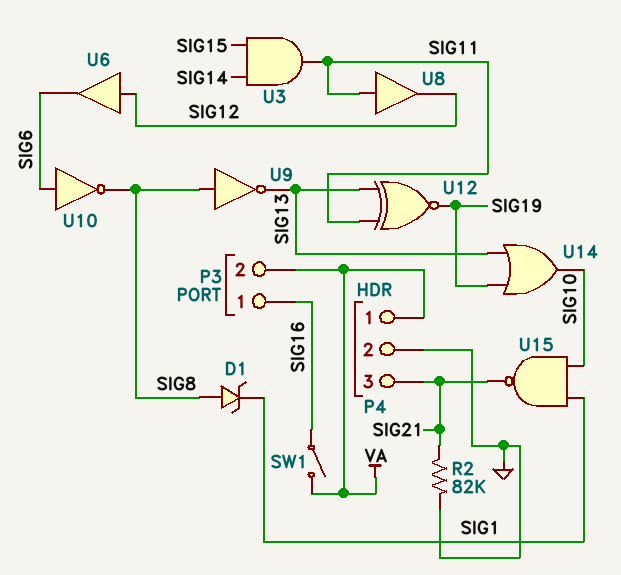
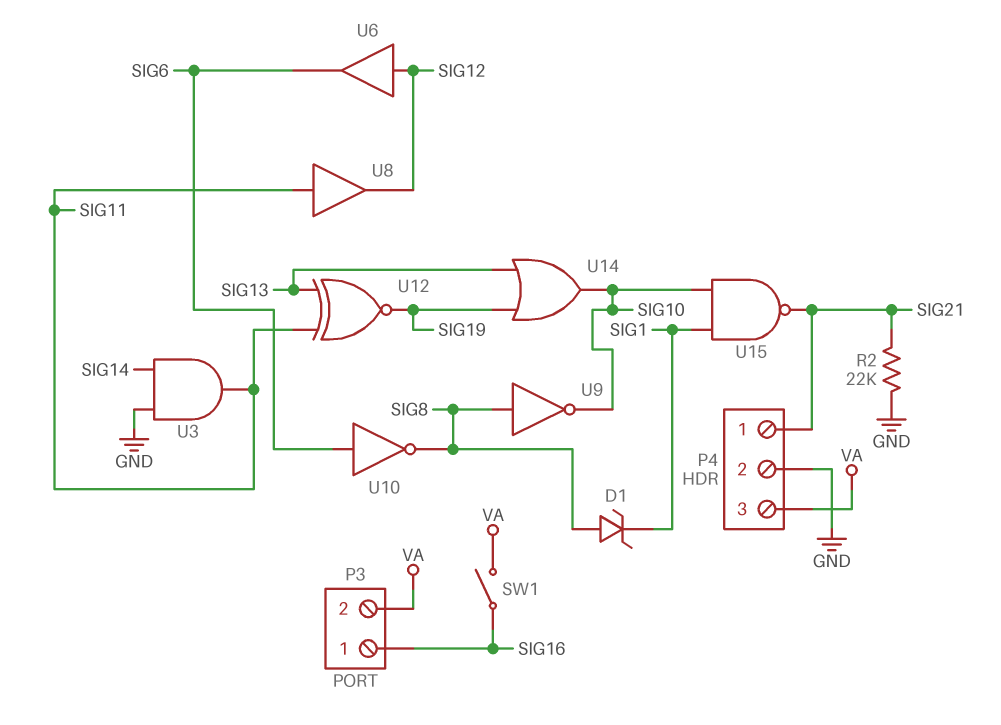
P4 pin 1: VA -> SIG21
P4 pin 3: SIG21 -> VA
R2: 82k (GND, SIG21) -> 22k (GND, SIG21)
U3: AND (in SIG14, in SIG15, out SIG11) -> AND (in GND, in SIG14, out SIG11)
U9: NOT (in SIG8, out SIG13) -> NOT (in SIG8, out SIG10)

